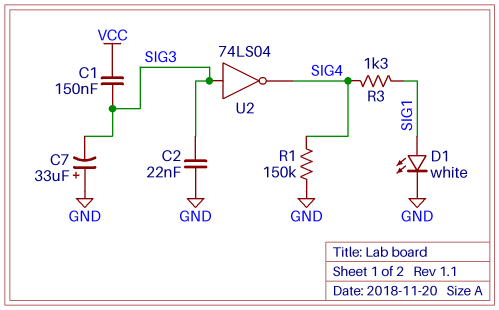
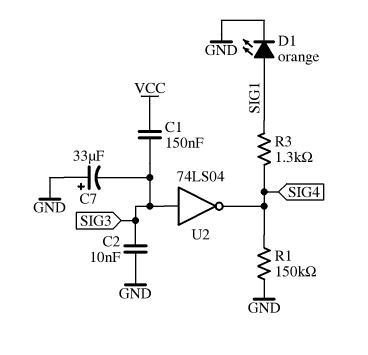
C2: 22nF (GND, SIG3) -> 10nF (GND, SIG3)
D1: LED white (A SIG1, K GND) -> LED orange (A SIG1, K GND)

